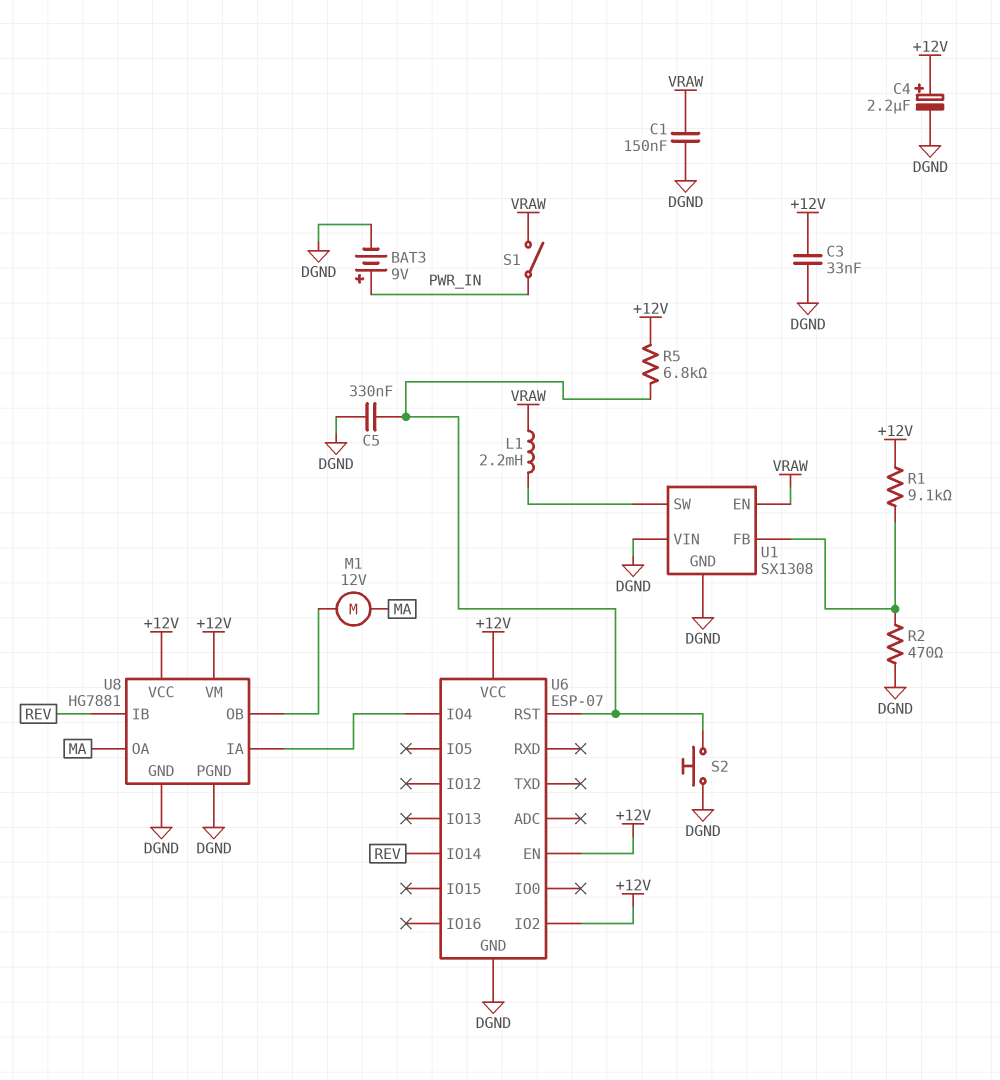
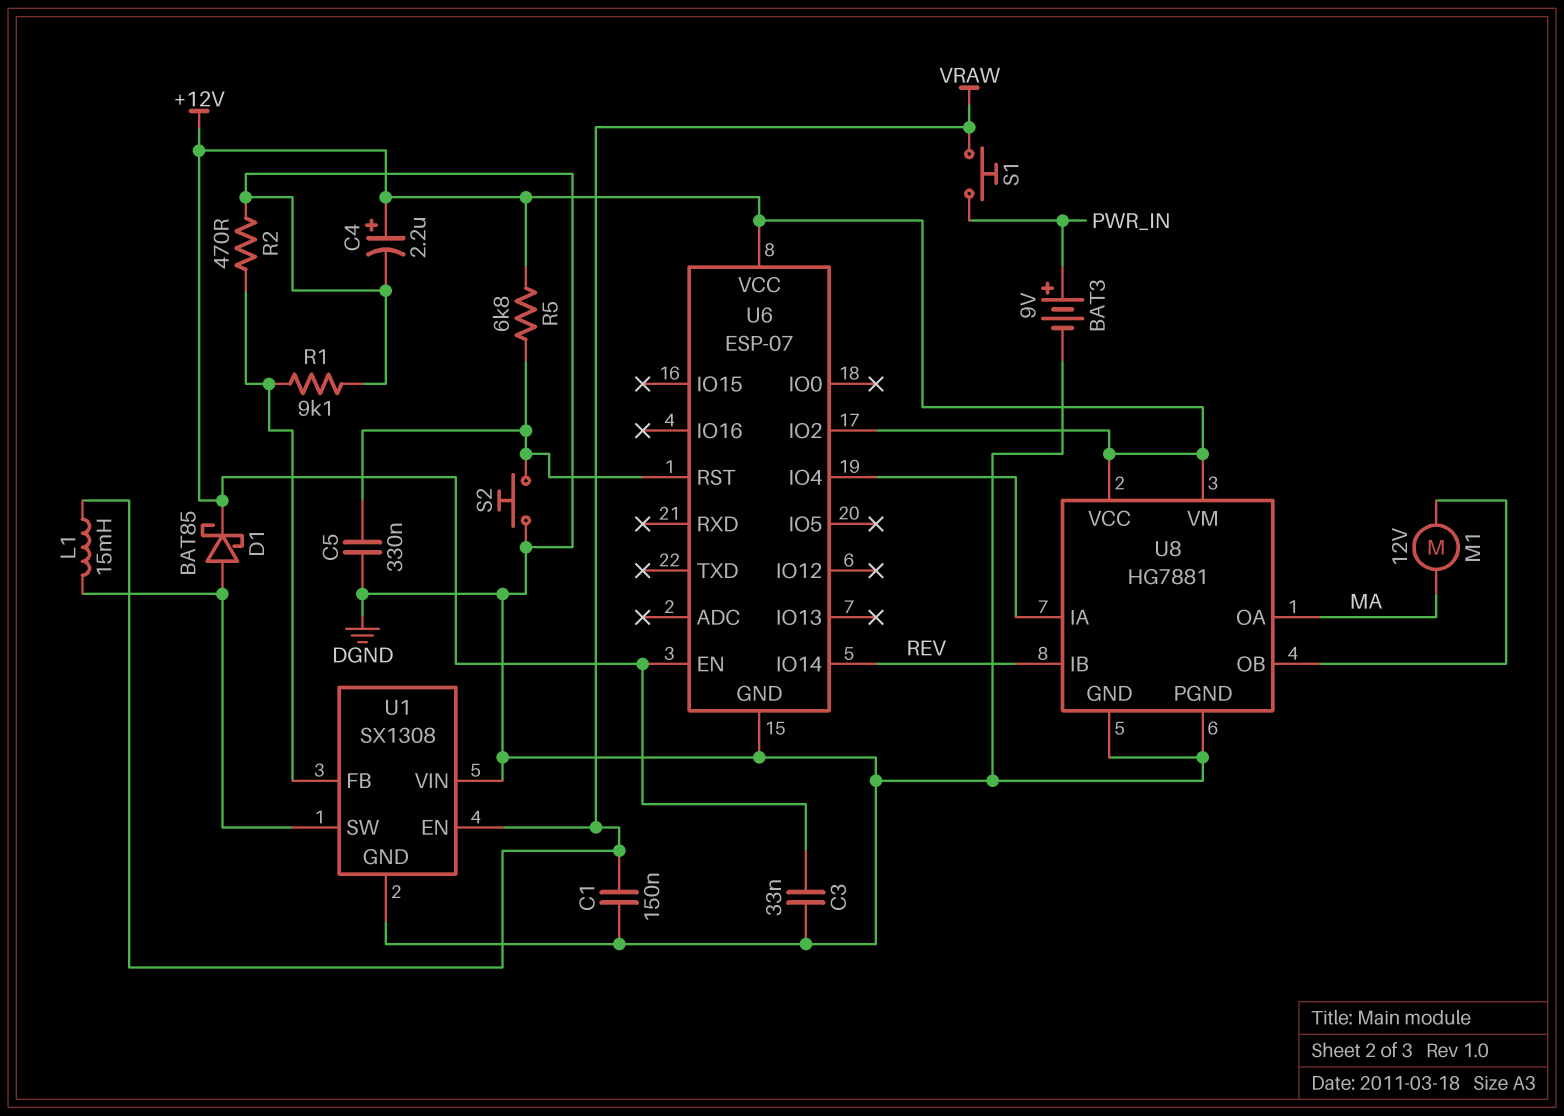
D1: none -> schottky BAT85 (A U1/SW, K +12V)
L1: 2.2mH (U1/SW, VRAW) -> 15mH (U1/SW, VRAW)
R1: 9.1k (+12V, U1/FB) -> 9.1k (DGND, U1/FB)
S1: switch (PWR_IN, VRAW) -> button (PWR_IN, VRAW)

